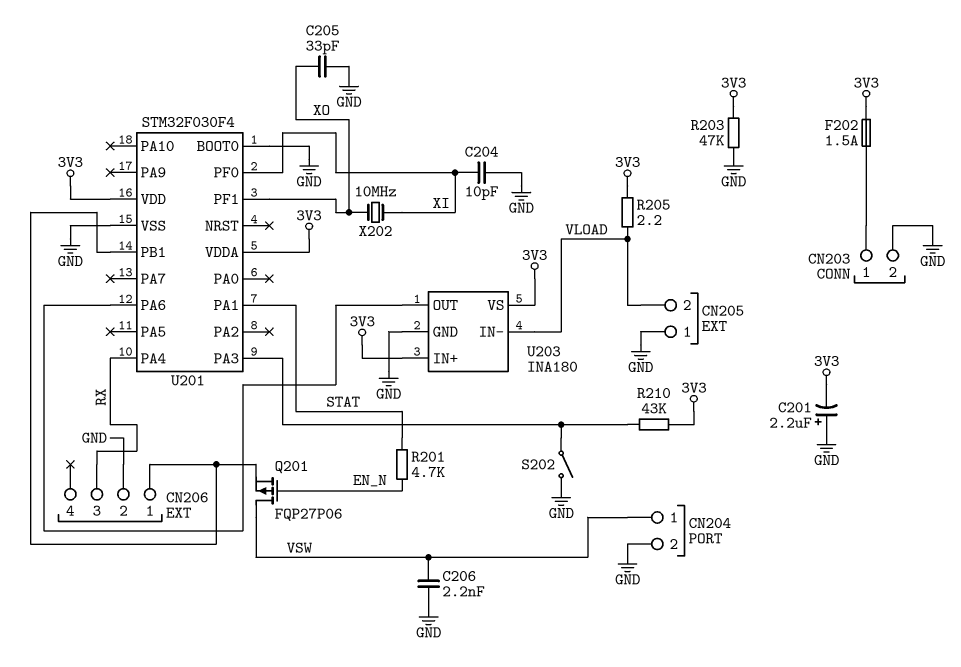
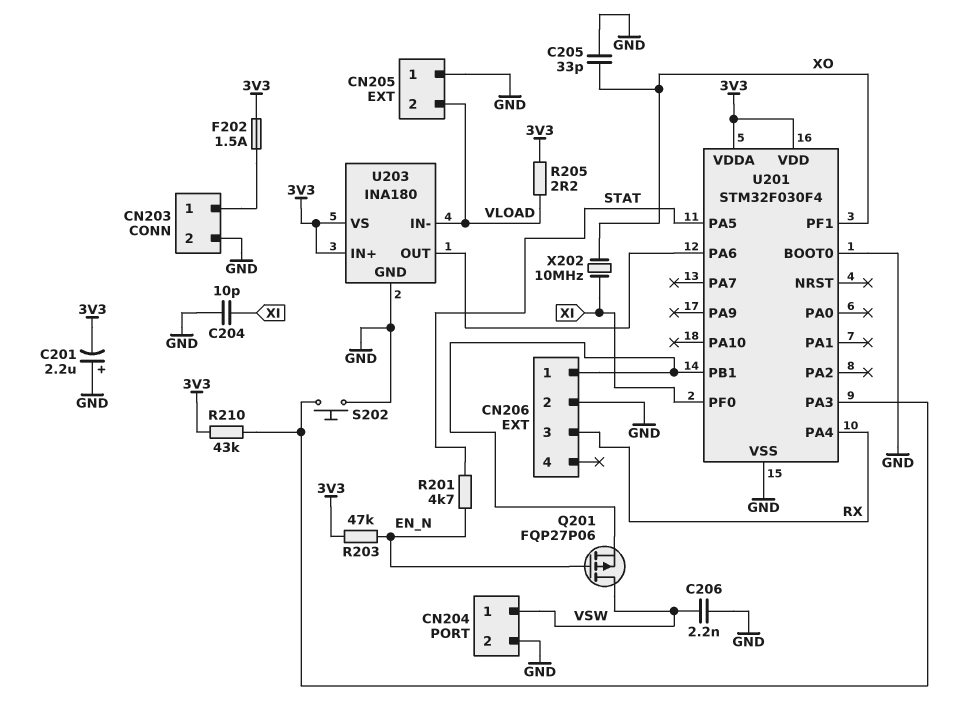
R203: 47k (3V3, GND) -> 47k (3V3, EN_N)
S202: switch (GND, U201/PA3) -> button (GND, U201/PA3)
U201 pin PA1: STAT -> none
U201 pin PA5: none -> STAT

